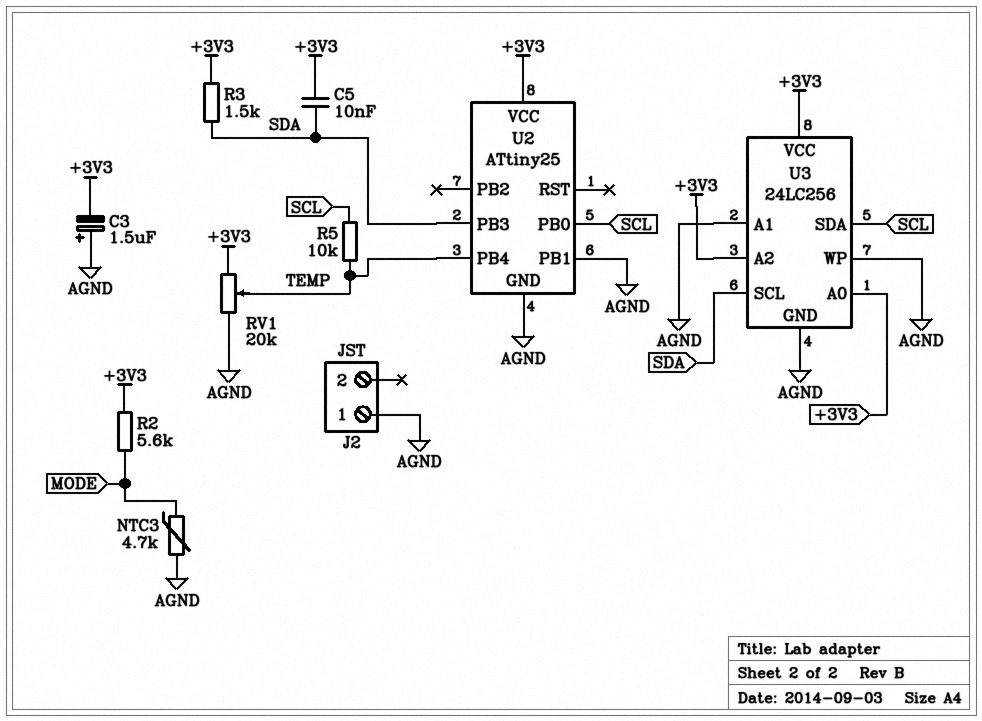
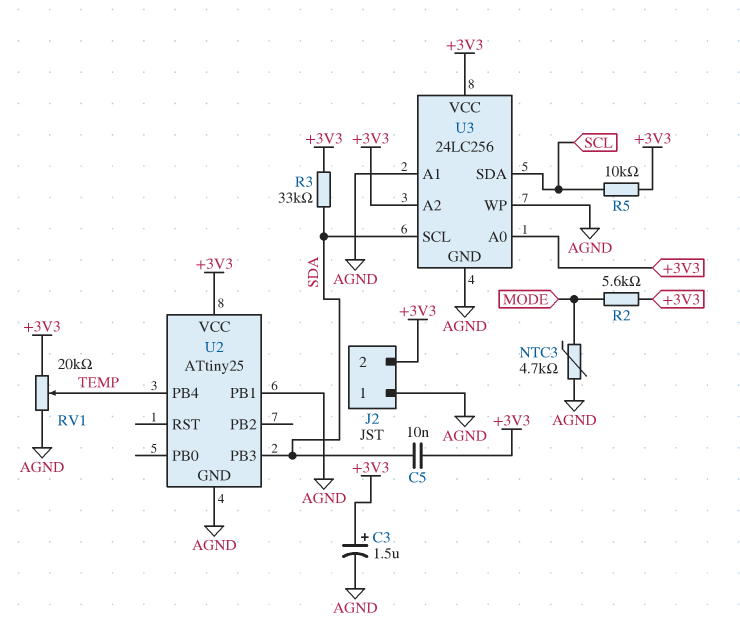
C3: 1.5uF (plus AGND, minus +3V3) -> 1.5uF (plus +3V3, minus AGND)
J2 pin 2: none -> +3V3
R3: 1.5k (+3V3, SDA) -> 33k (+3V3, SDA)
R5: 10k (SCL, TEMP) -> 10k (+3V3, SCL)
U2 pin PB0: SCL -> none

